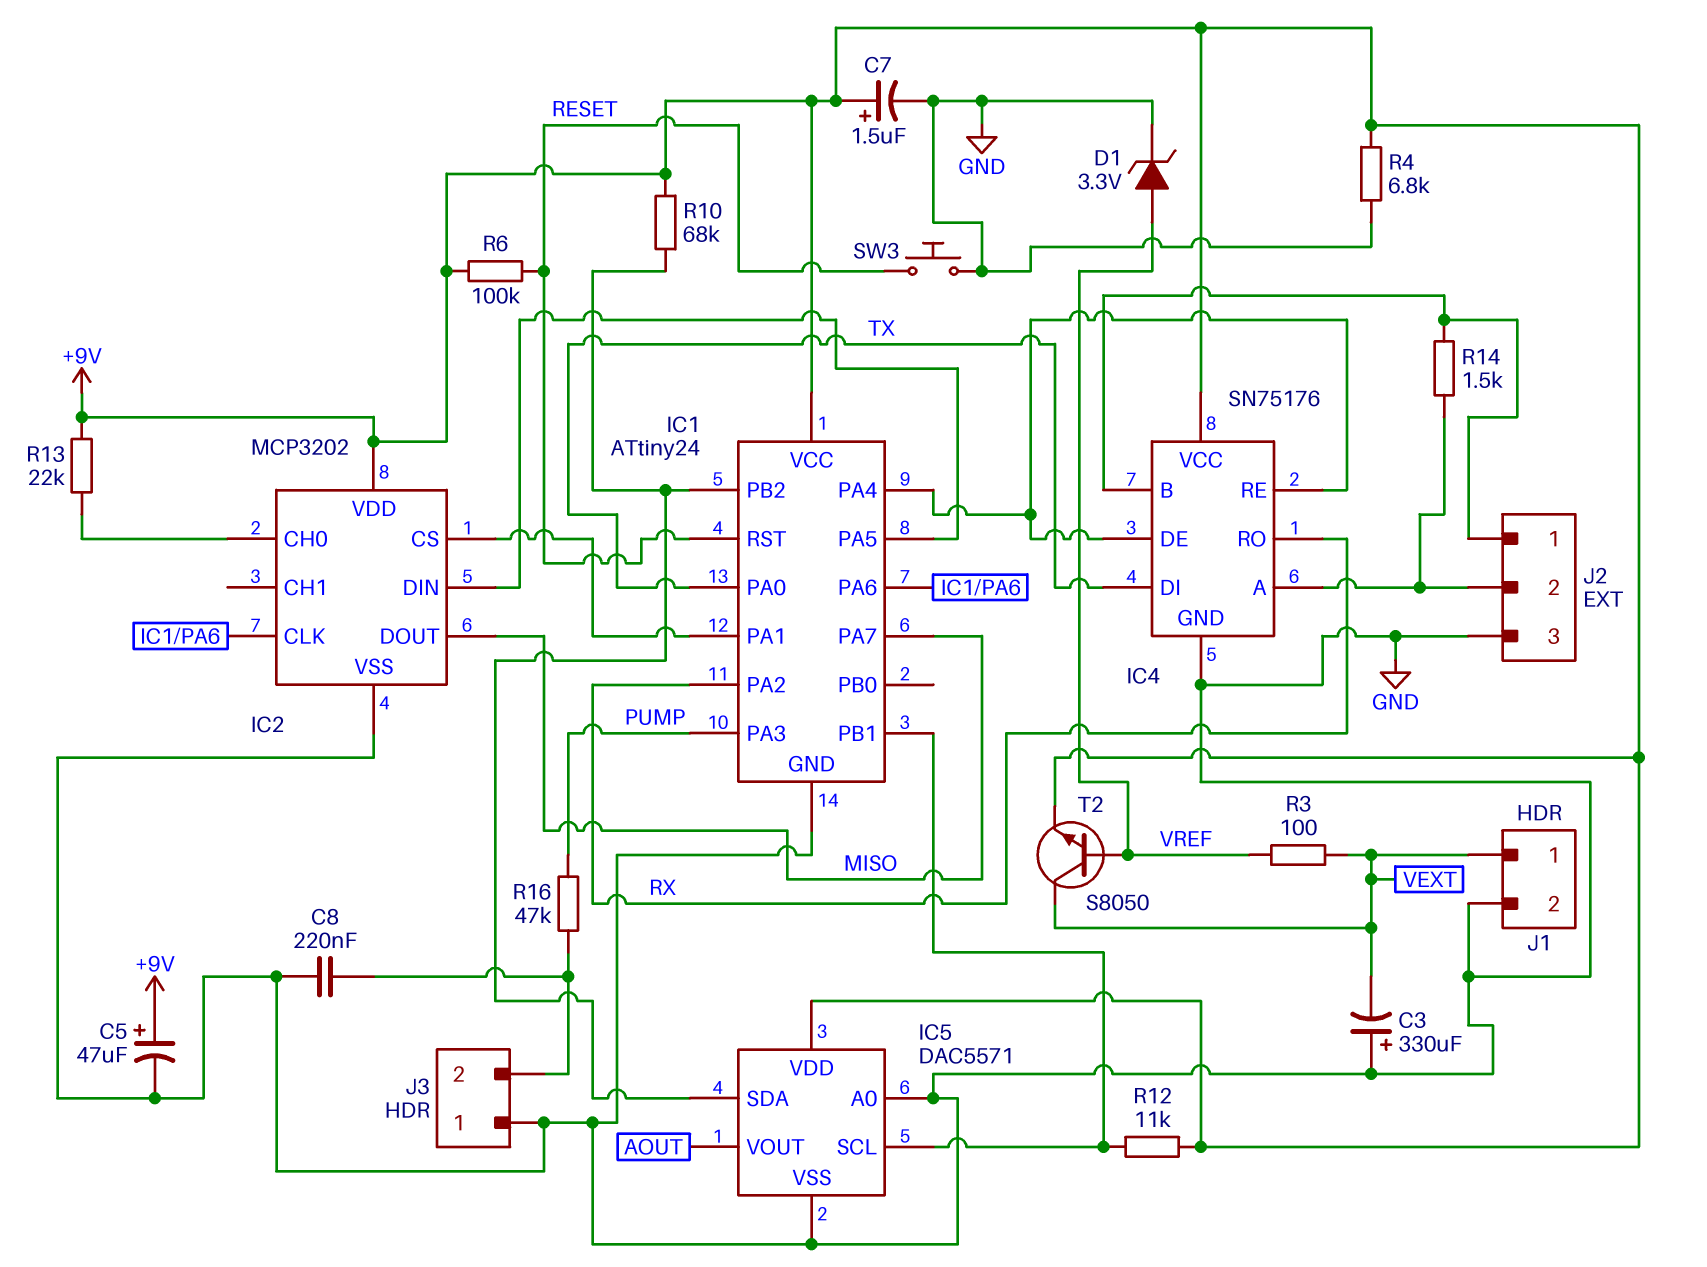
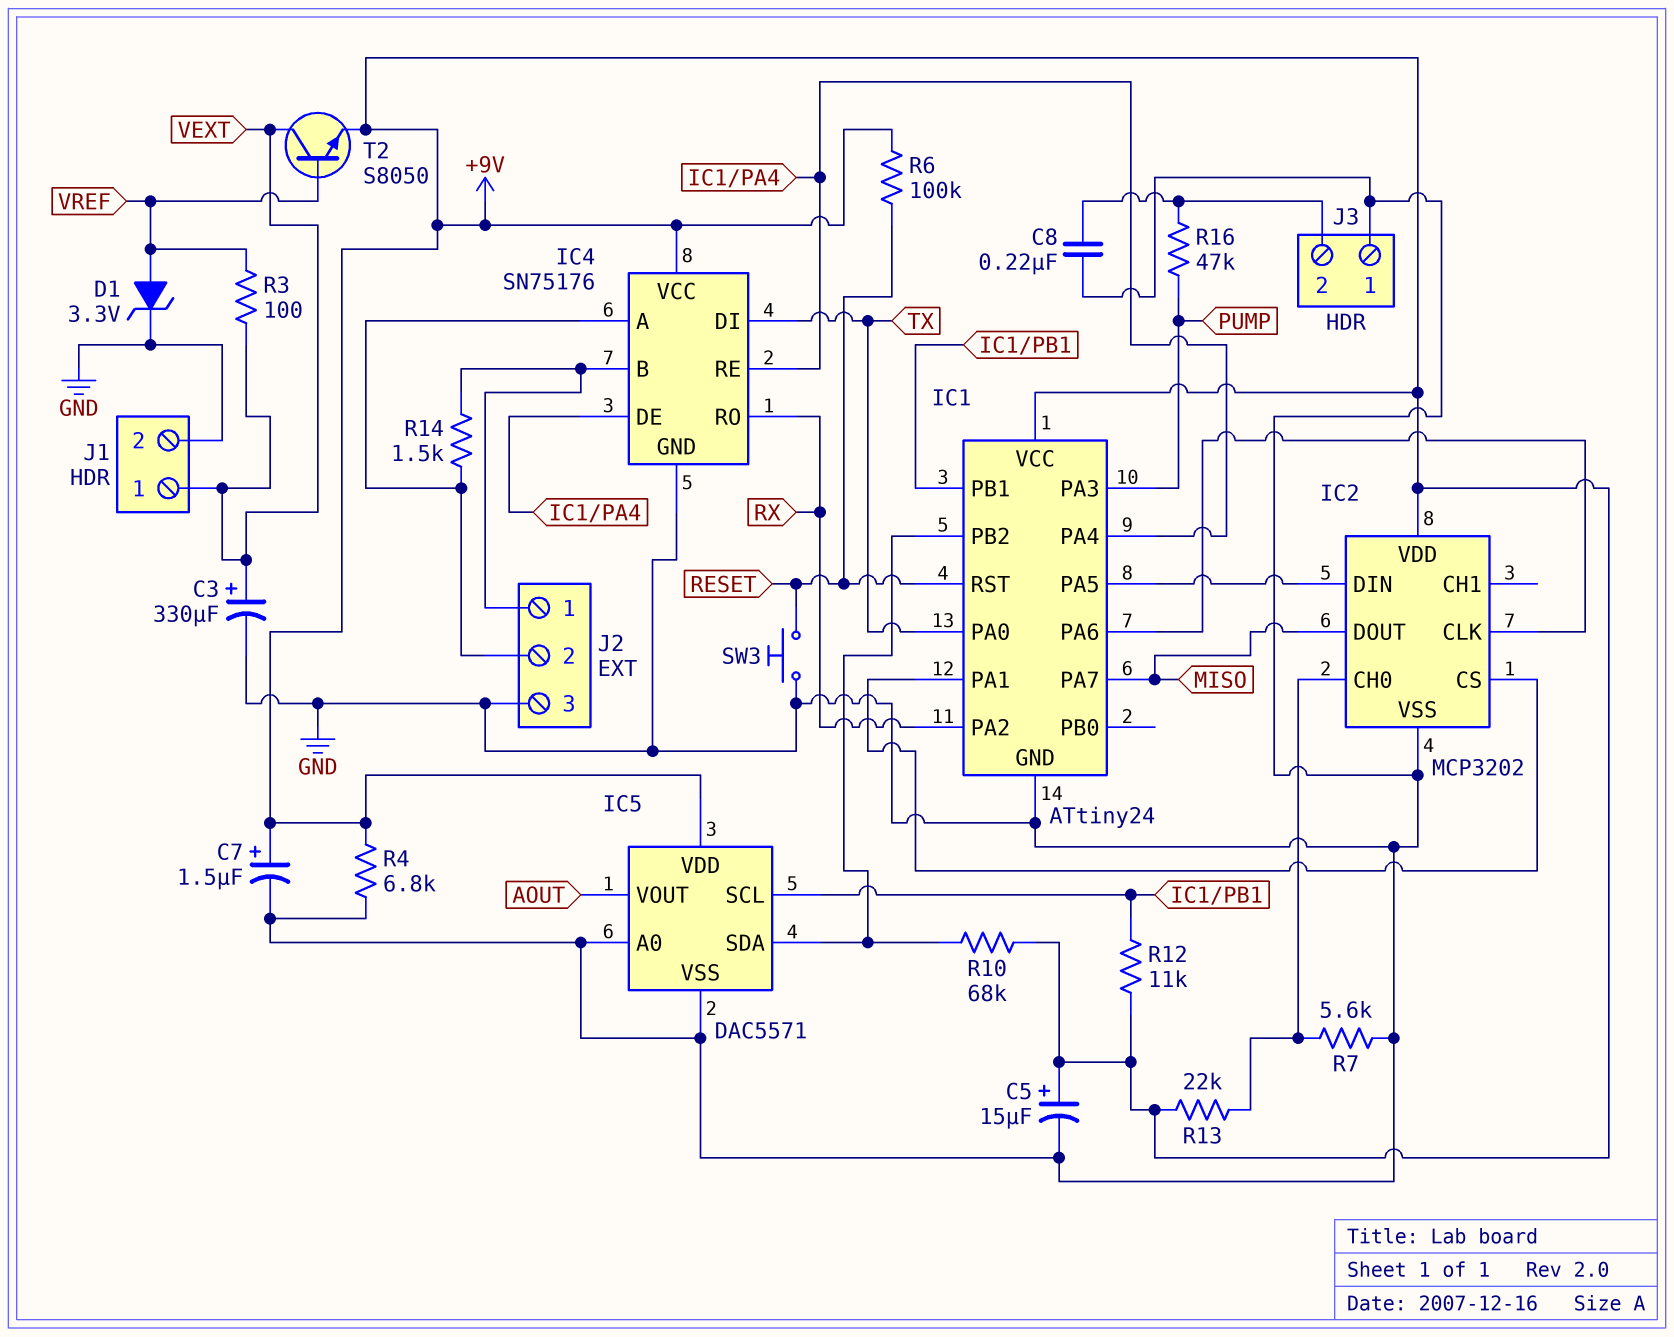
C3: 330uF (plus GND, minus VEXT) -> 330uF (plus VEXT, minus GND)
C5: 47uF (plus +9V, minus GND) -> 15uF (plus +9V, minus GND)
R7: none -> 5.6k (GND, IC2/CH0)

